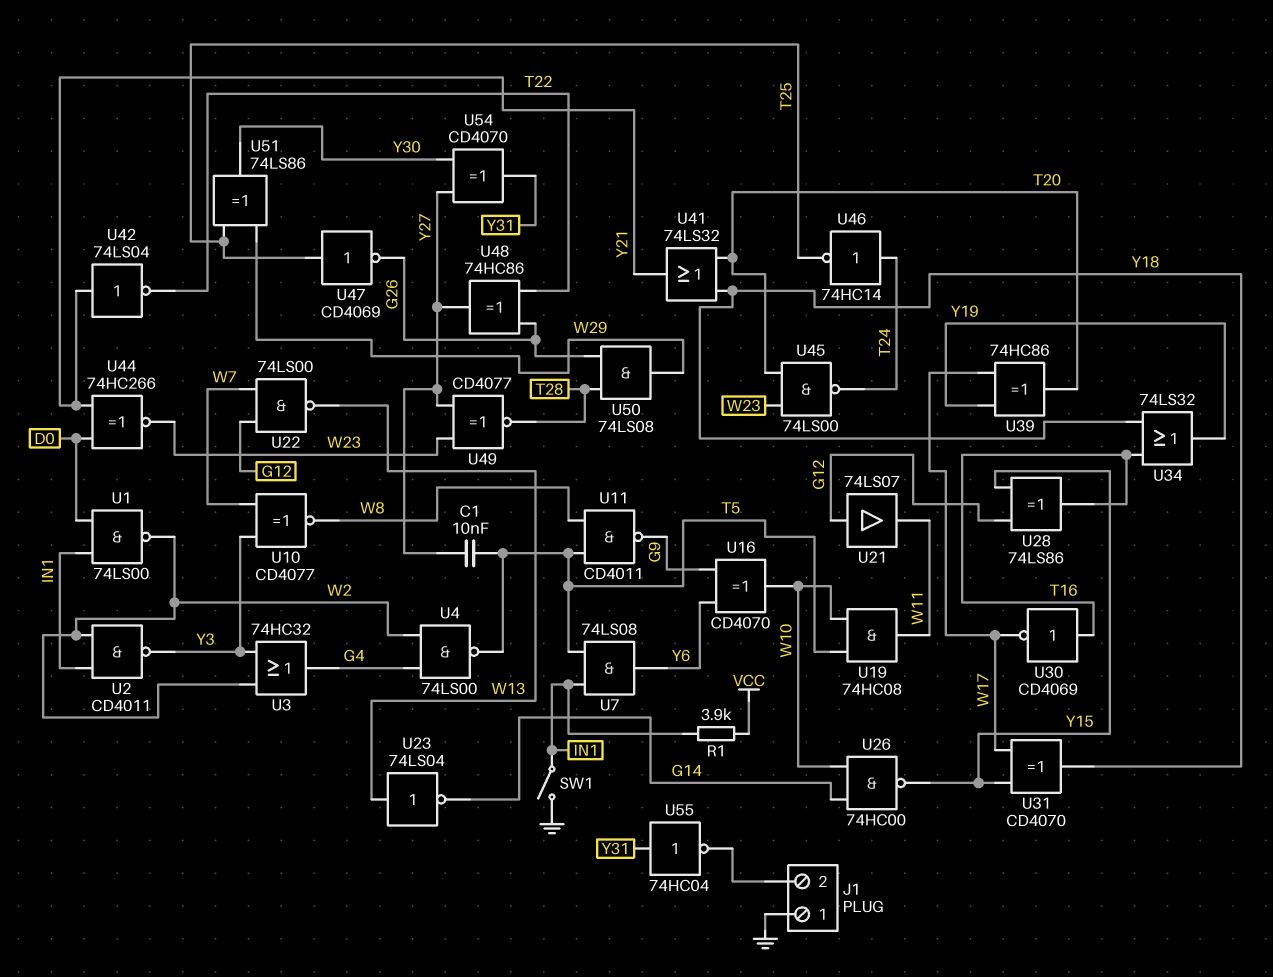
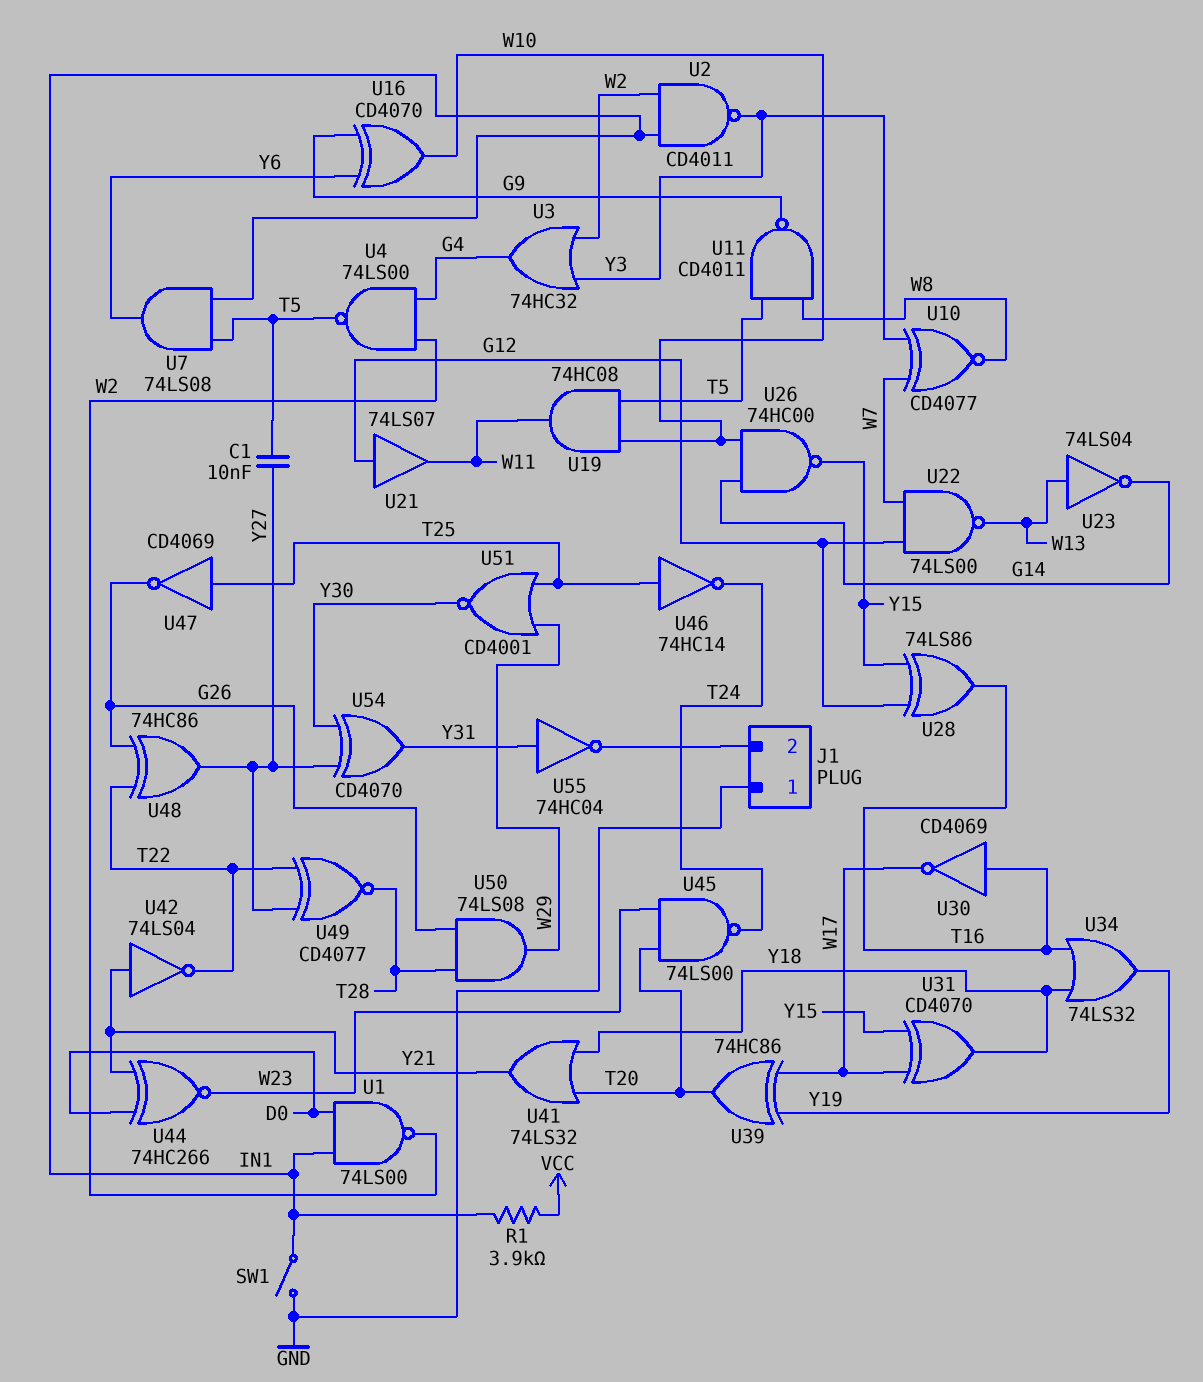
U46: NOT 74HC14 (in T24, out T25) -> NOT 74HC14 (in T25, out T24)
U49: XNOR CD4077 (in W23, in Y27, out T28) -> XNOR CD4077 (in T22, in Y27, out T28)
U51: XOR 74LS86 (in T25, in W29, out Y30) -> NOR CD4001 (in T25, in W29, out Y30)

